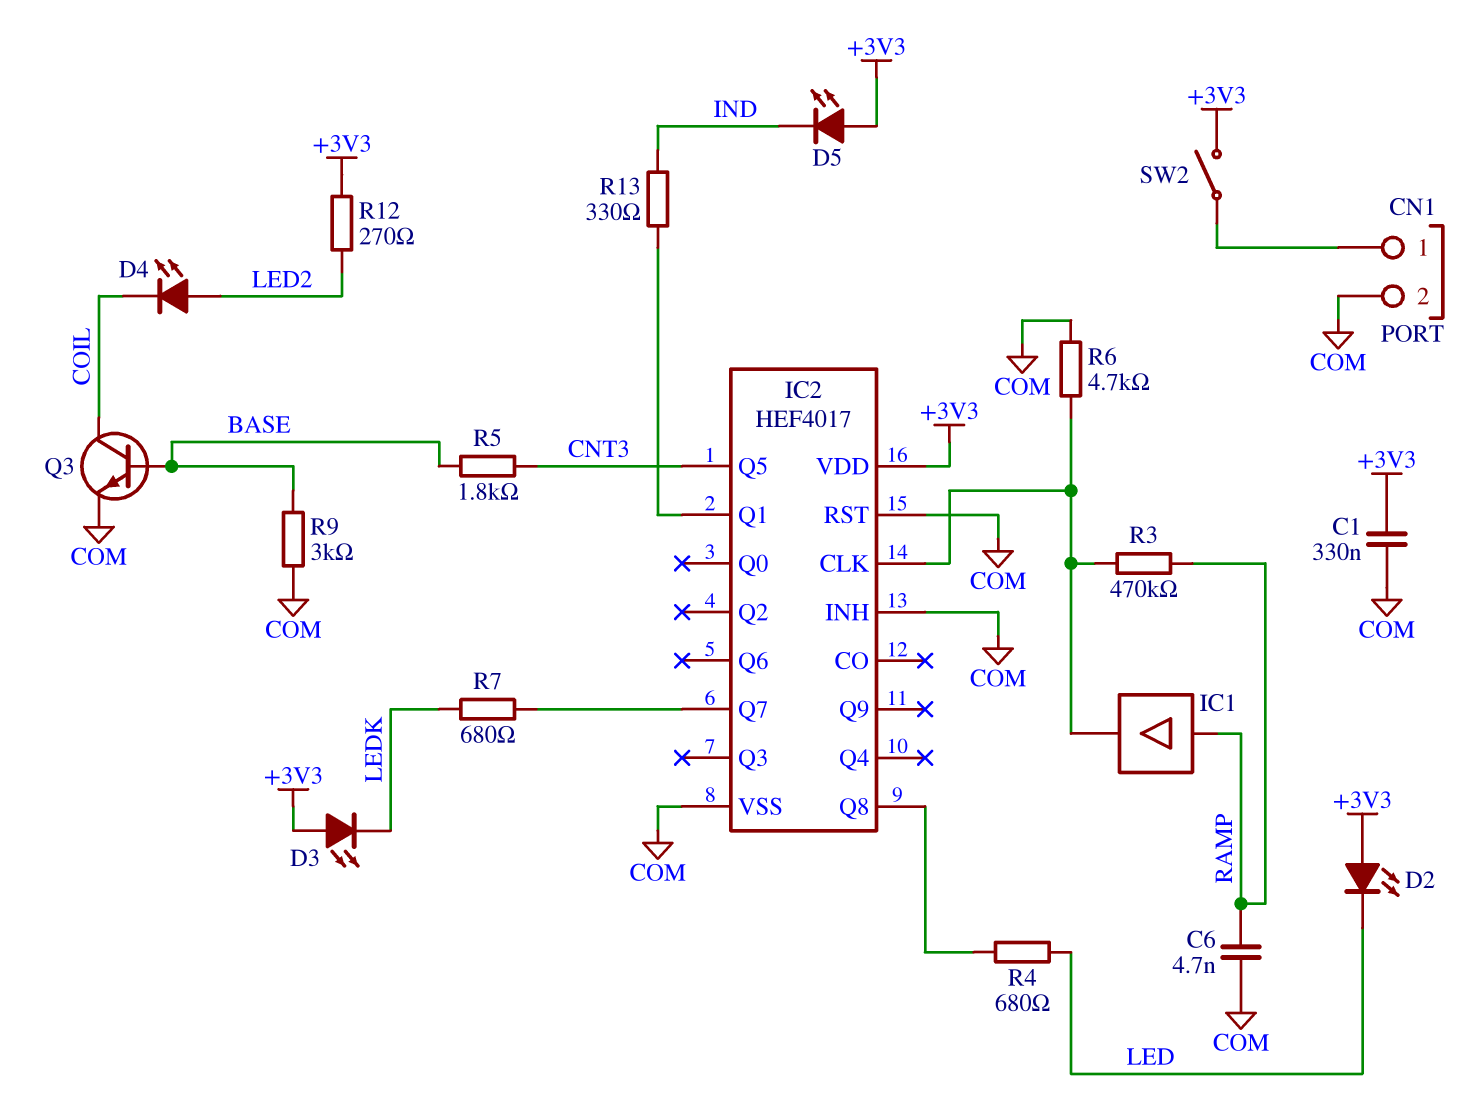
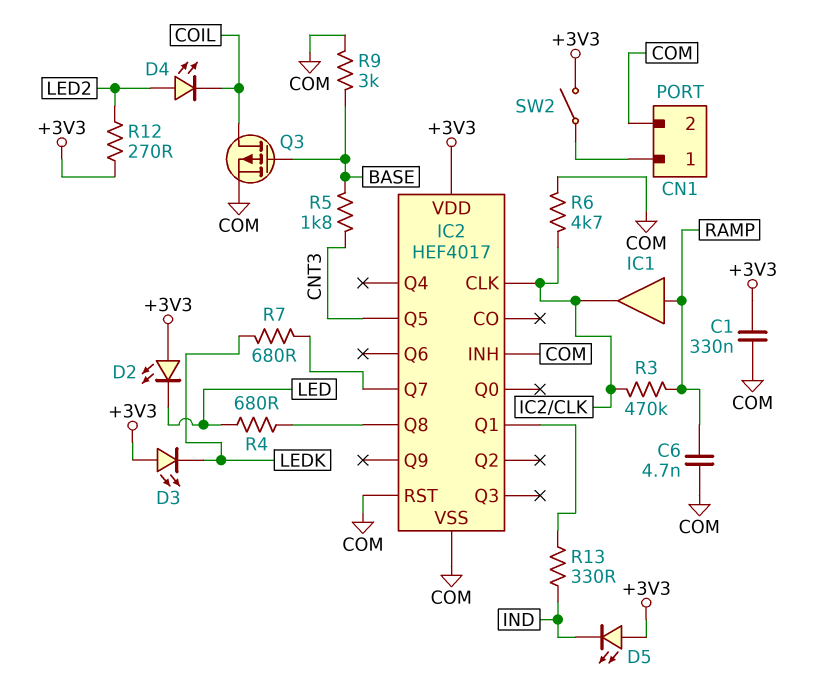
Q3: NPN (B BASE, C COIL, E COM) -> PMOS (G BASE, D COIL, S COM)

